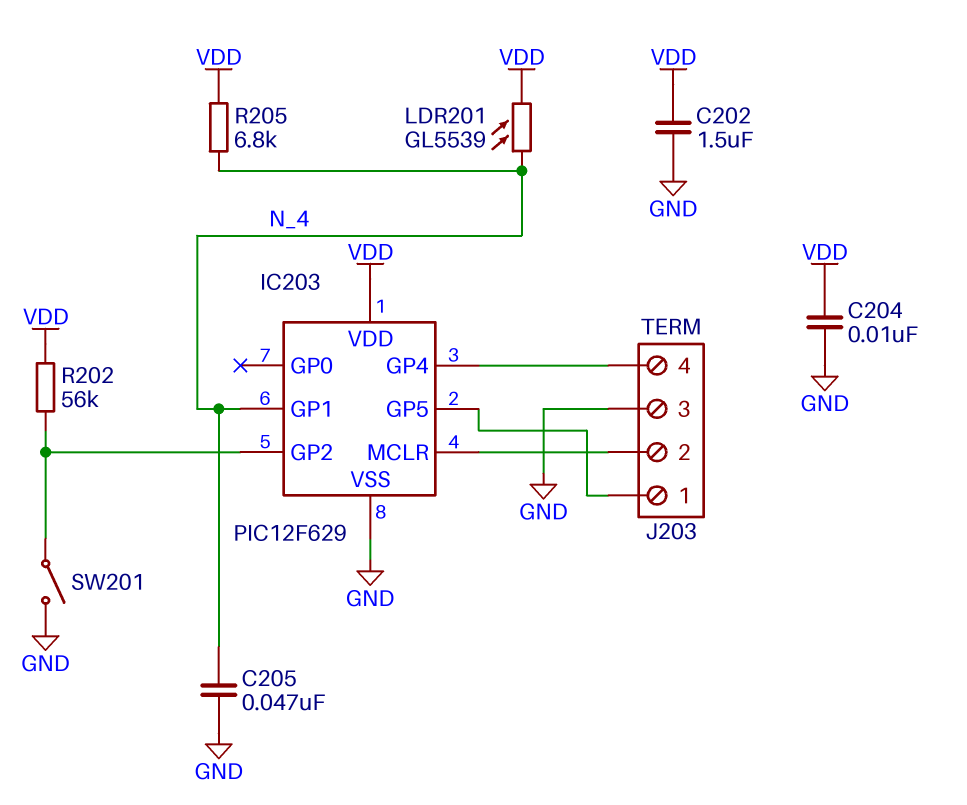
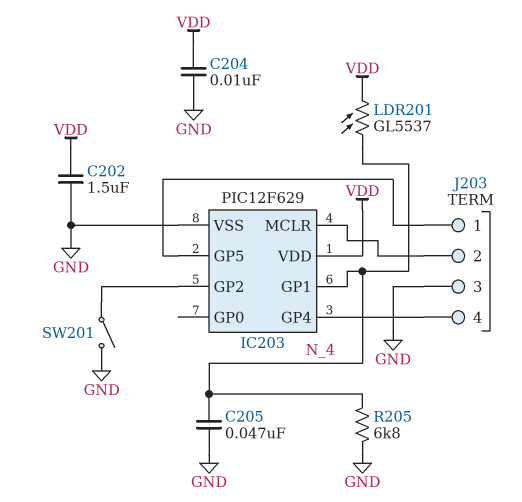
LDR201: GL5539 (N_4, VDD) -> GL5537 (N_4, VDD)
R202: 56k (IC203/GP2, VDD) -> none
R205: 6.8k (N_4, VDD) -> 6.8k (GND, N_4)

